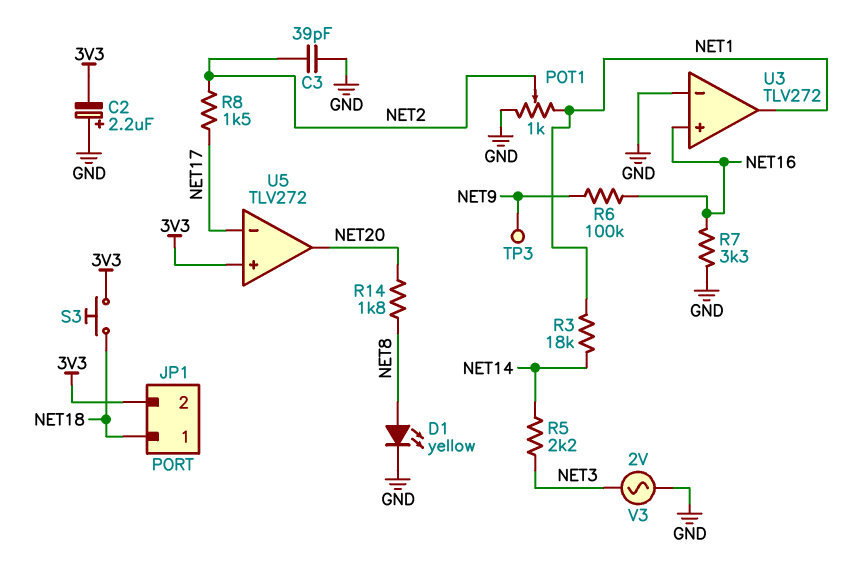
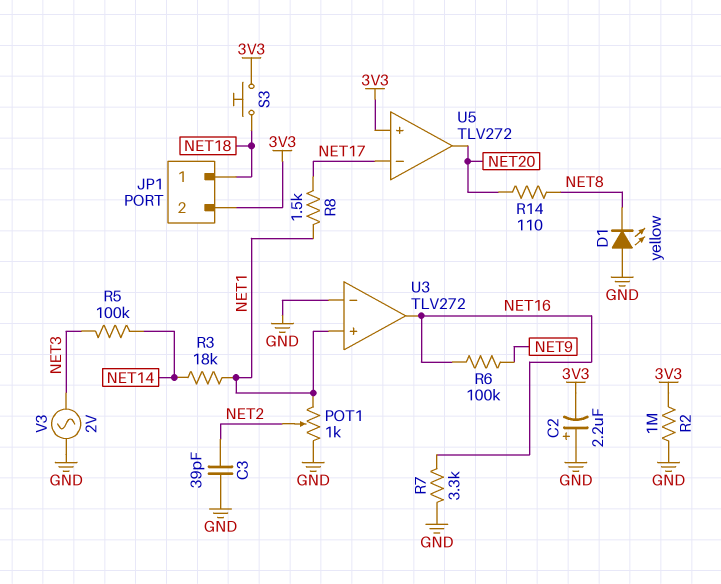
D1: LED yellow (A NET8, K GND) -> LED yellow (A GND, K NET8)
R2: none -> 1M (3V3, GND)
R5: 2.2k (NET3, NET14) -> 100k (NET3, NET14)
R8: 1.5k (NET2, NET17) -> 1.5k (NET1, NET17)
R14: 1.8k (NET8, NET20) -> 110 (NET8, NET20)
TP3: test point (NET9) -> none
U3 pin in+: NET16 -> NET1
U3 pin out: NET1 -> NET16

